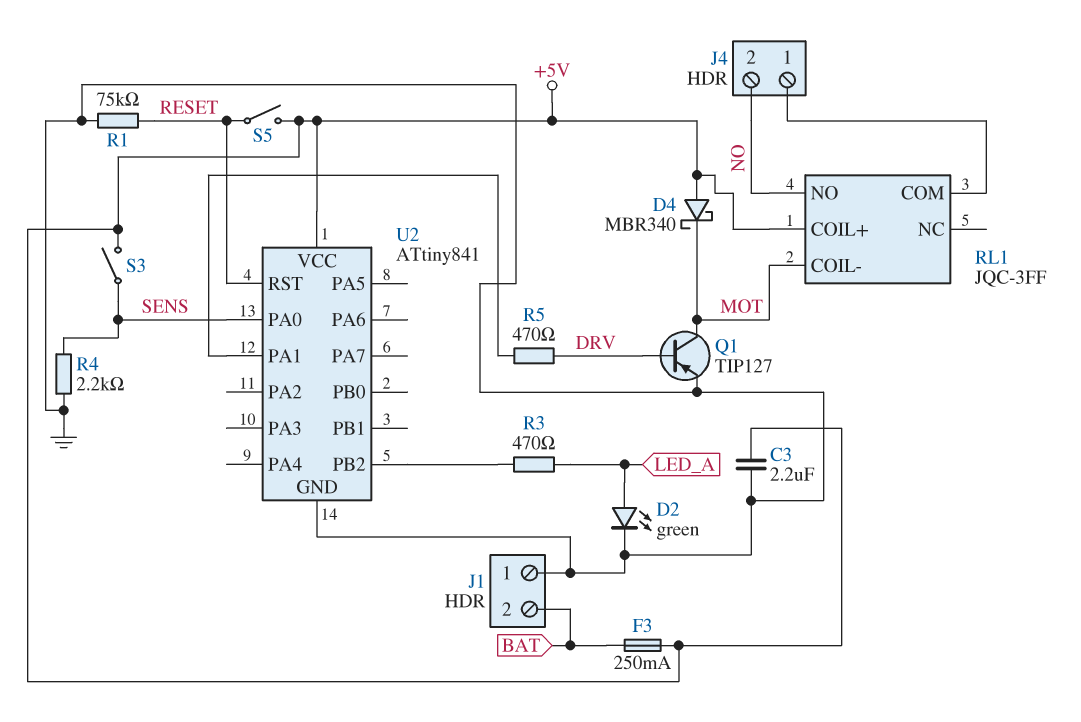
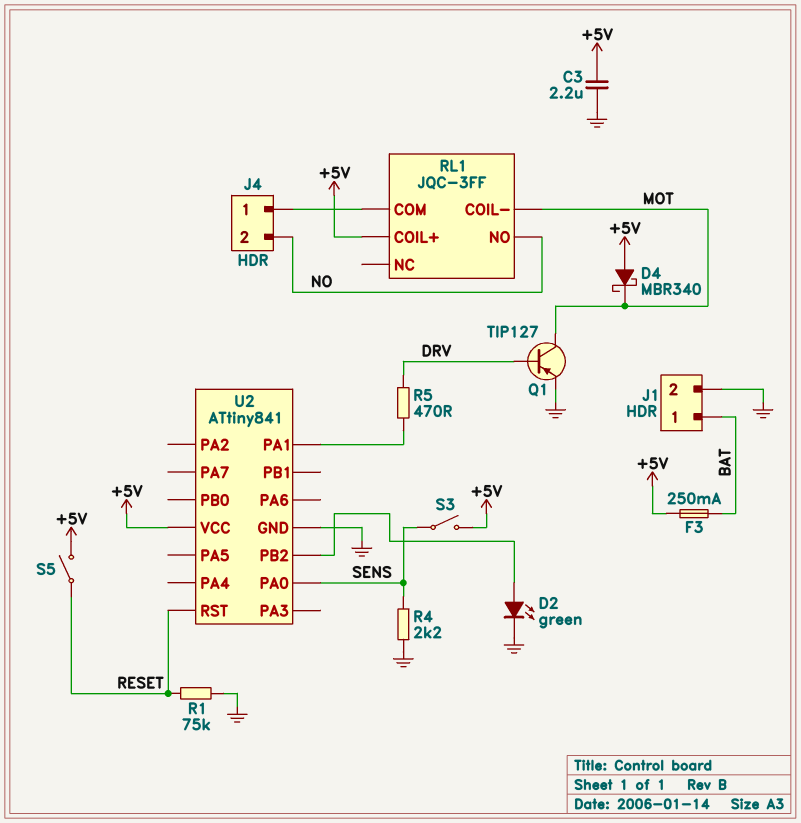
D2: LED green (A LED_A, K GND) -> LED green (A U2/PB2, K GND)
J1 pin 1: GND -> BAT
J1 pin 2: BAT -> GND
R3: 470 (LED_A, U2/PB2) -> none

